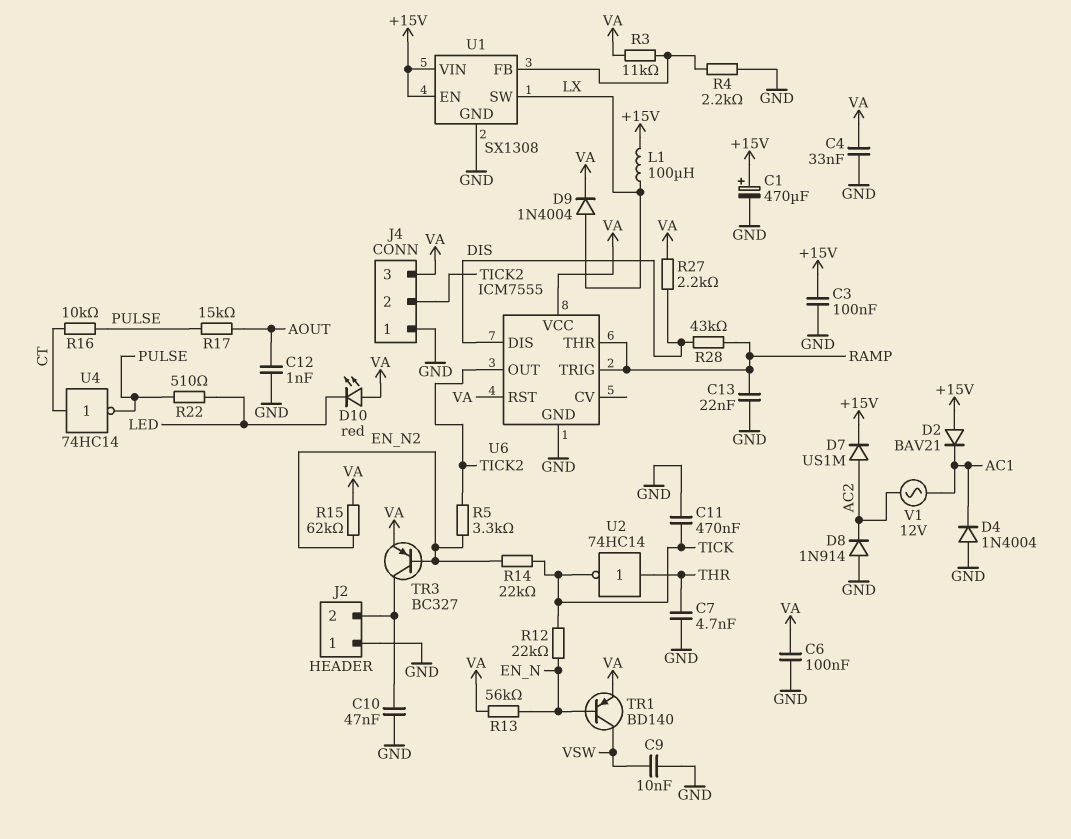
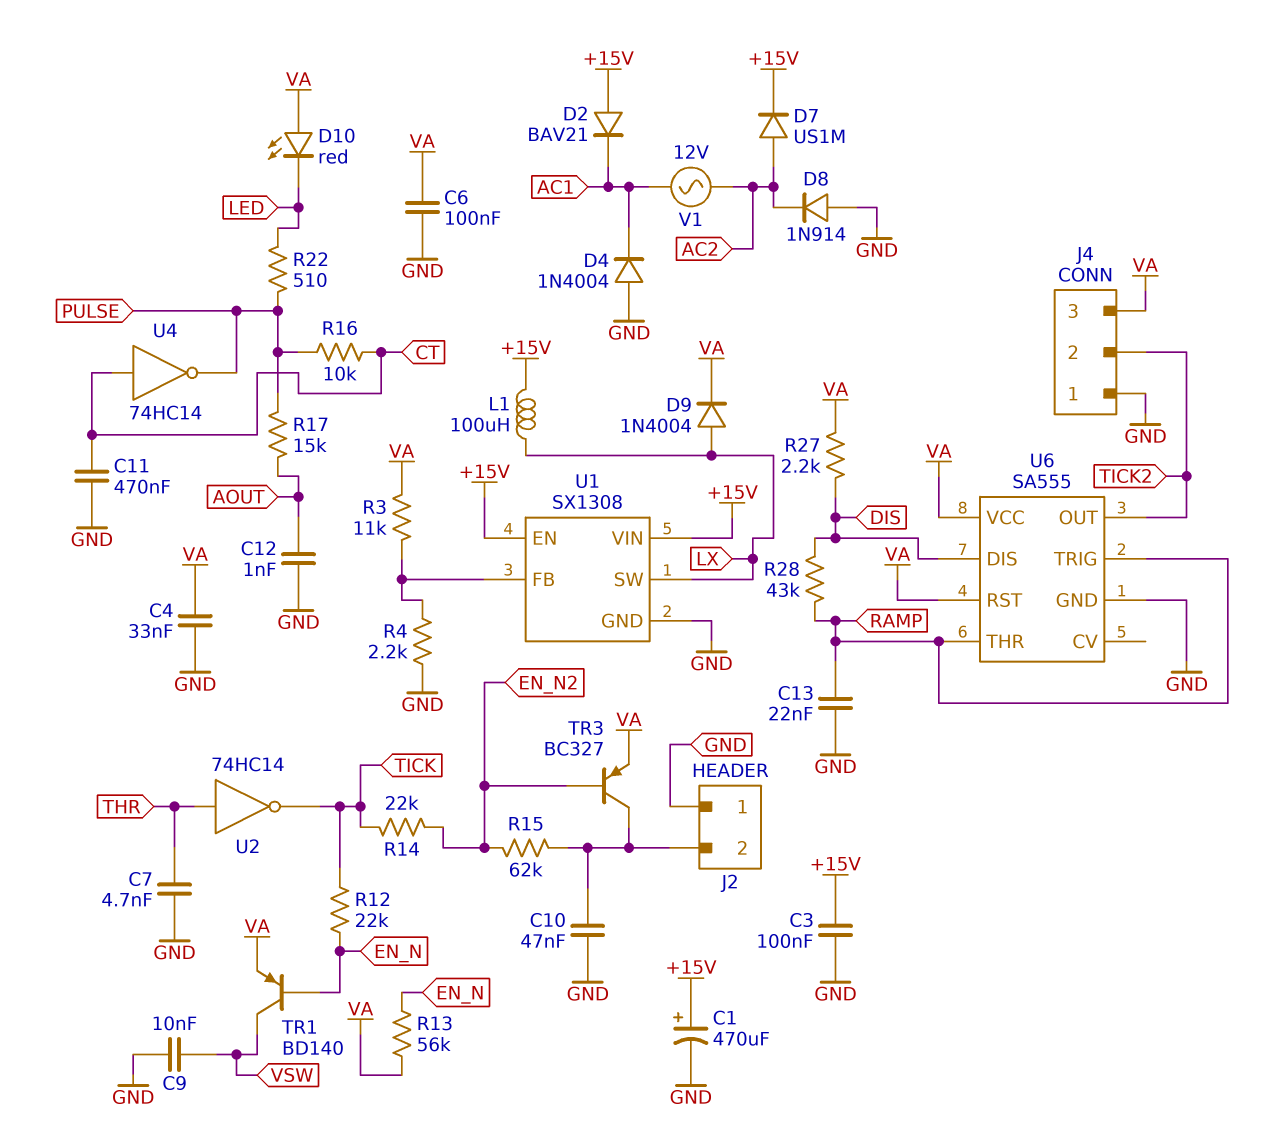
C11: 470nF (GND, TICK) -> 470nF (CT, GND)
R5: 3.3k (EN_N2, TICK2) -> none
R15: 62k (EN_N2, VA) -> 62k (EN_N2, J2/2)
U6: ICM7555 -> SA555

